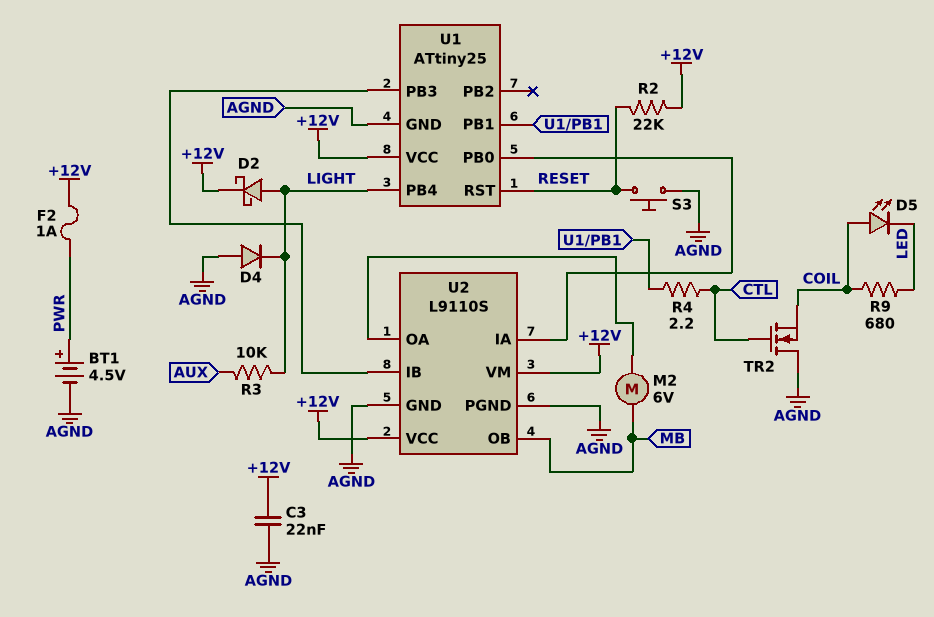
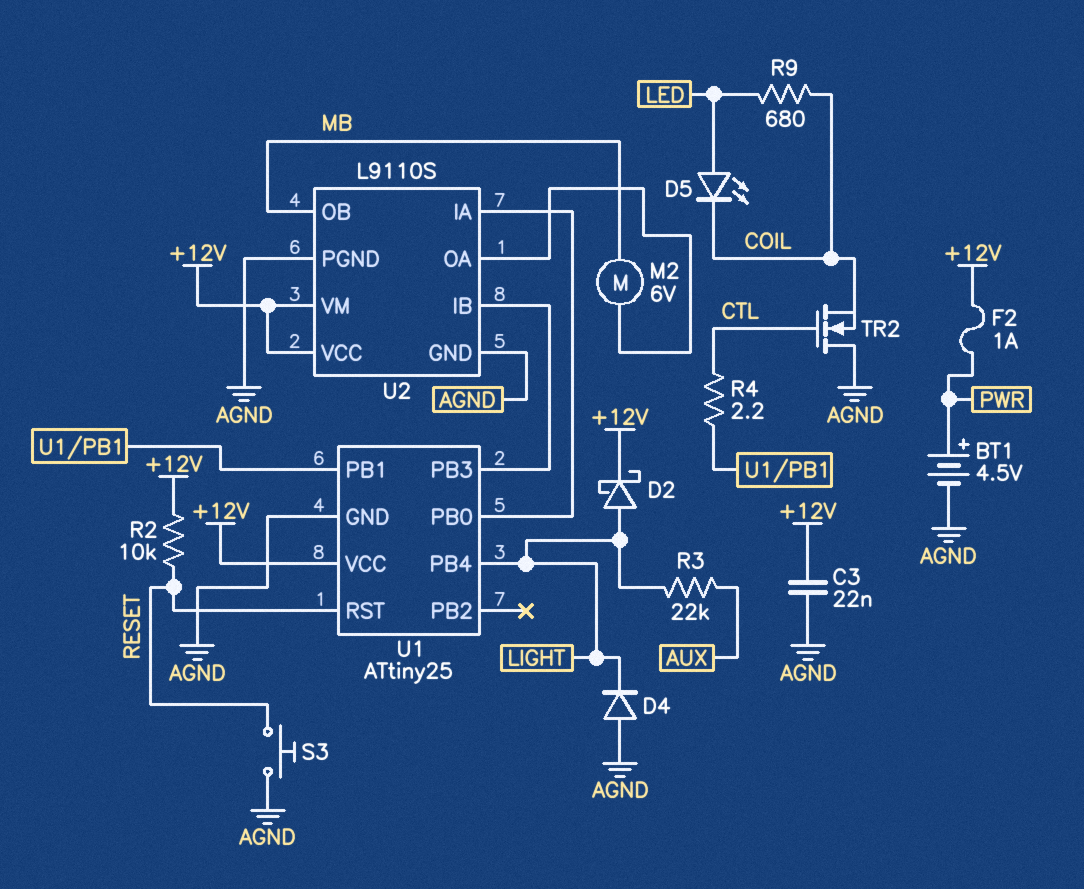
D5: LED (A COIL, K LED) -> LED (A LED, K COIL)
R2: 22k (+12V, RESET) -> 10k (+12V, RESET)
R3: 10k (AUX, LIGHT) -> 22k (AUX, LIGHT)

